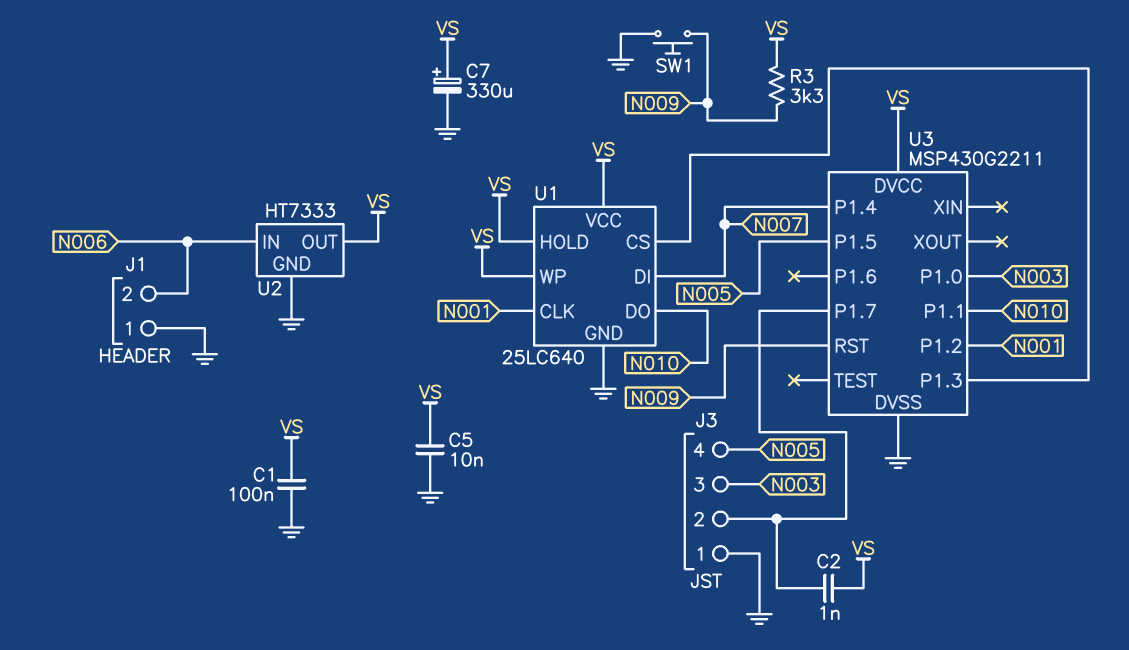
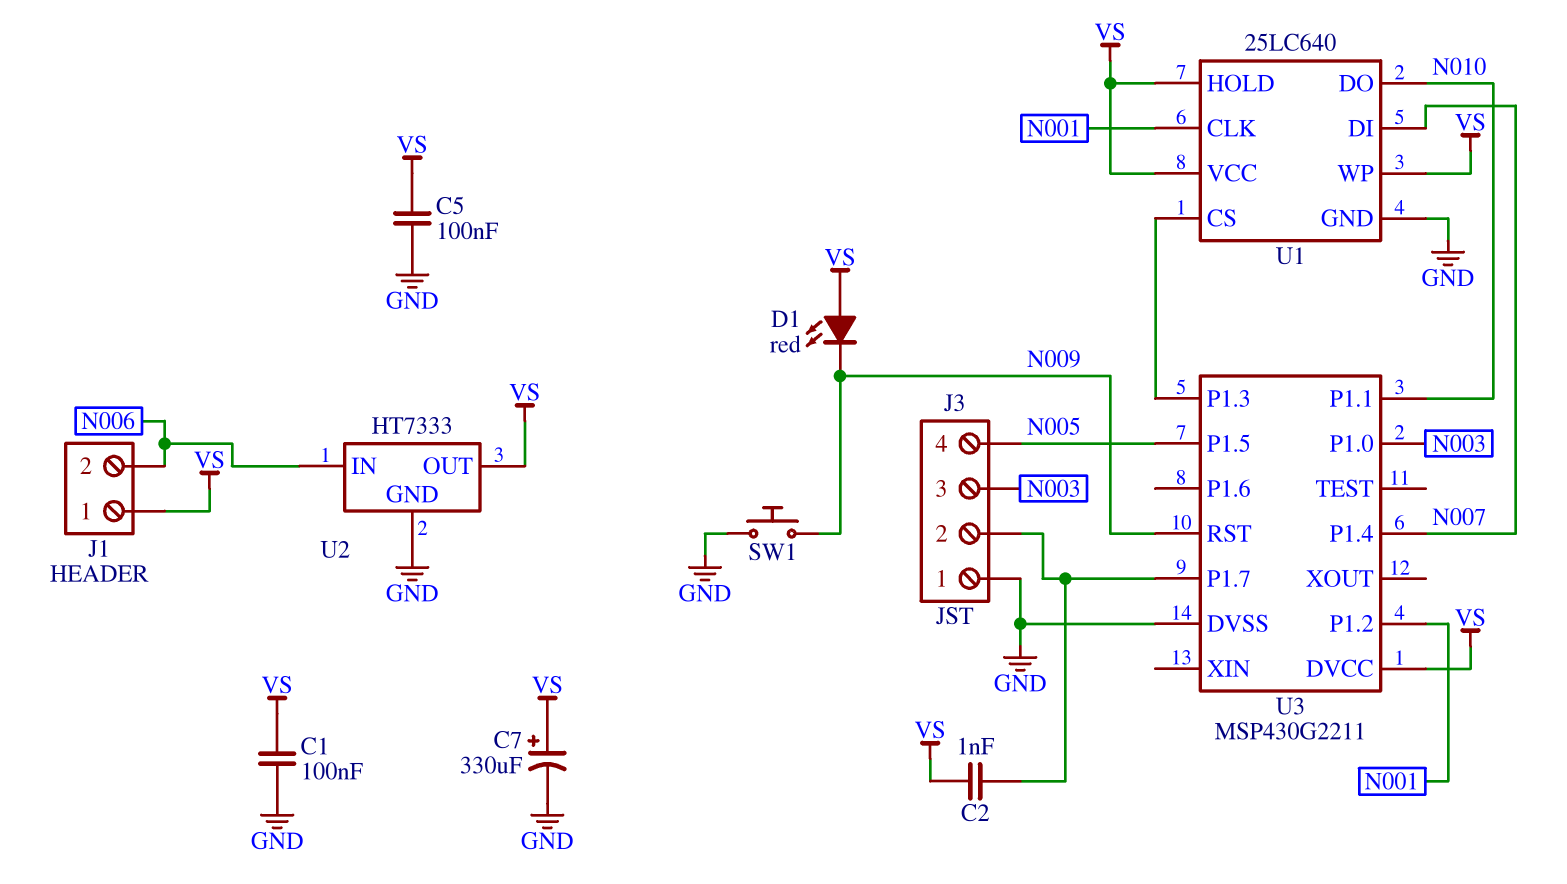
C5: 10nF (GND, VS) -> 100nF (GND, VS)
D1: none -> LED red (A VS, K N009)
J1 pin 1: GND -> VS
R3: 3.3k (N009, VS) -> none

